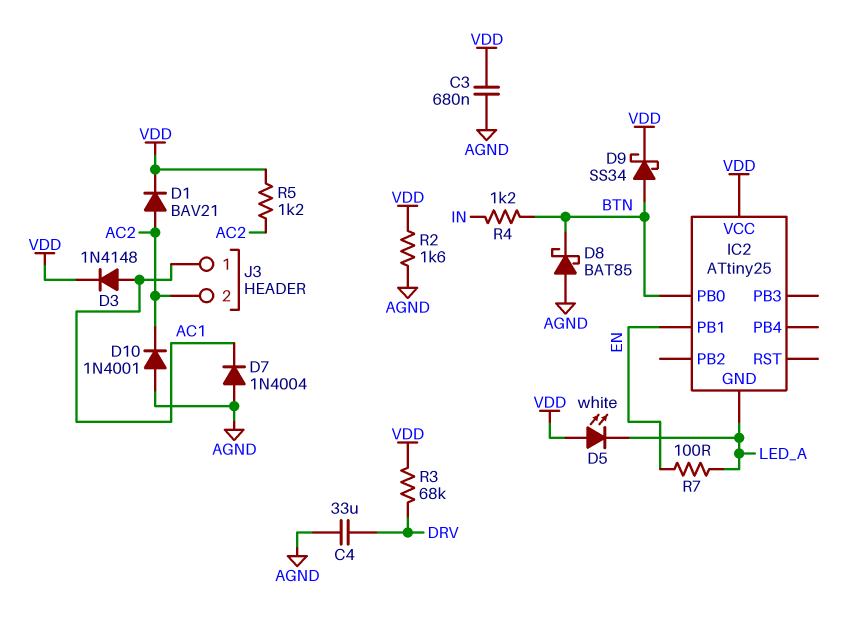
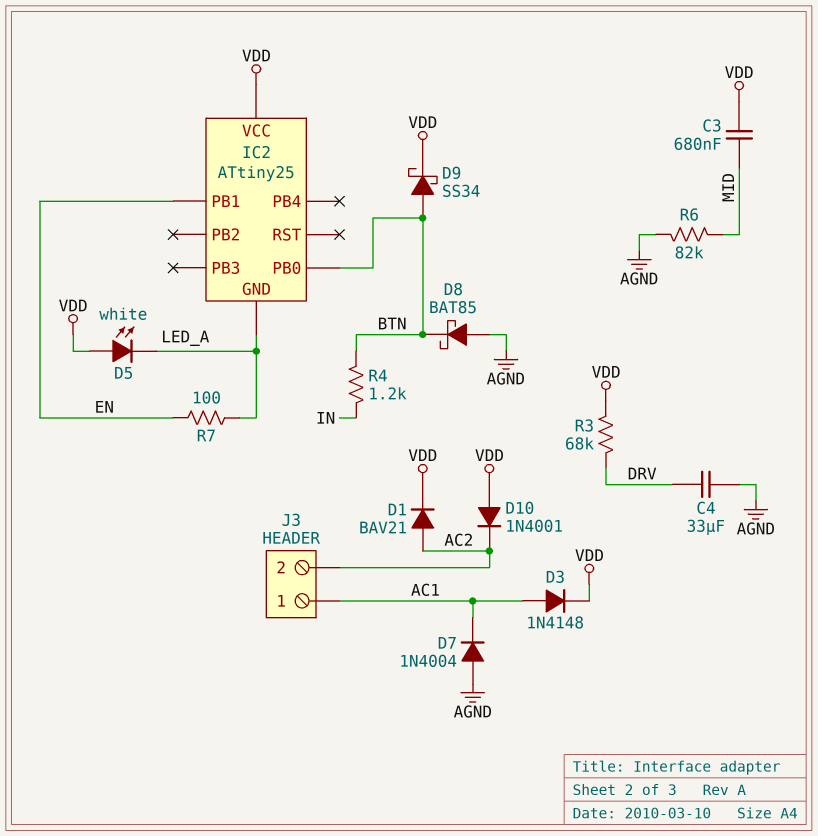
C3: 680nF (AGND, VDD) -> 680nF (MID, VDD)
D10: diode 1N4001 (A AGND, K AC2) -> diode 1N4001 (A VDD, K AC2)
R2: 1.6k (AGND, VDD) -> none
R5: 1.2k (AC2, VDD) -> none
R6: none -> 82k (AGND, MID)

